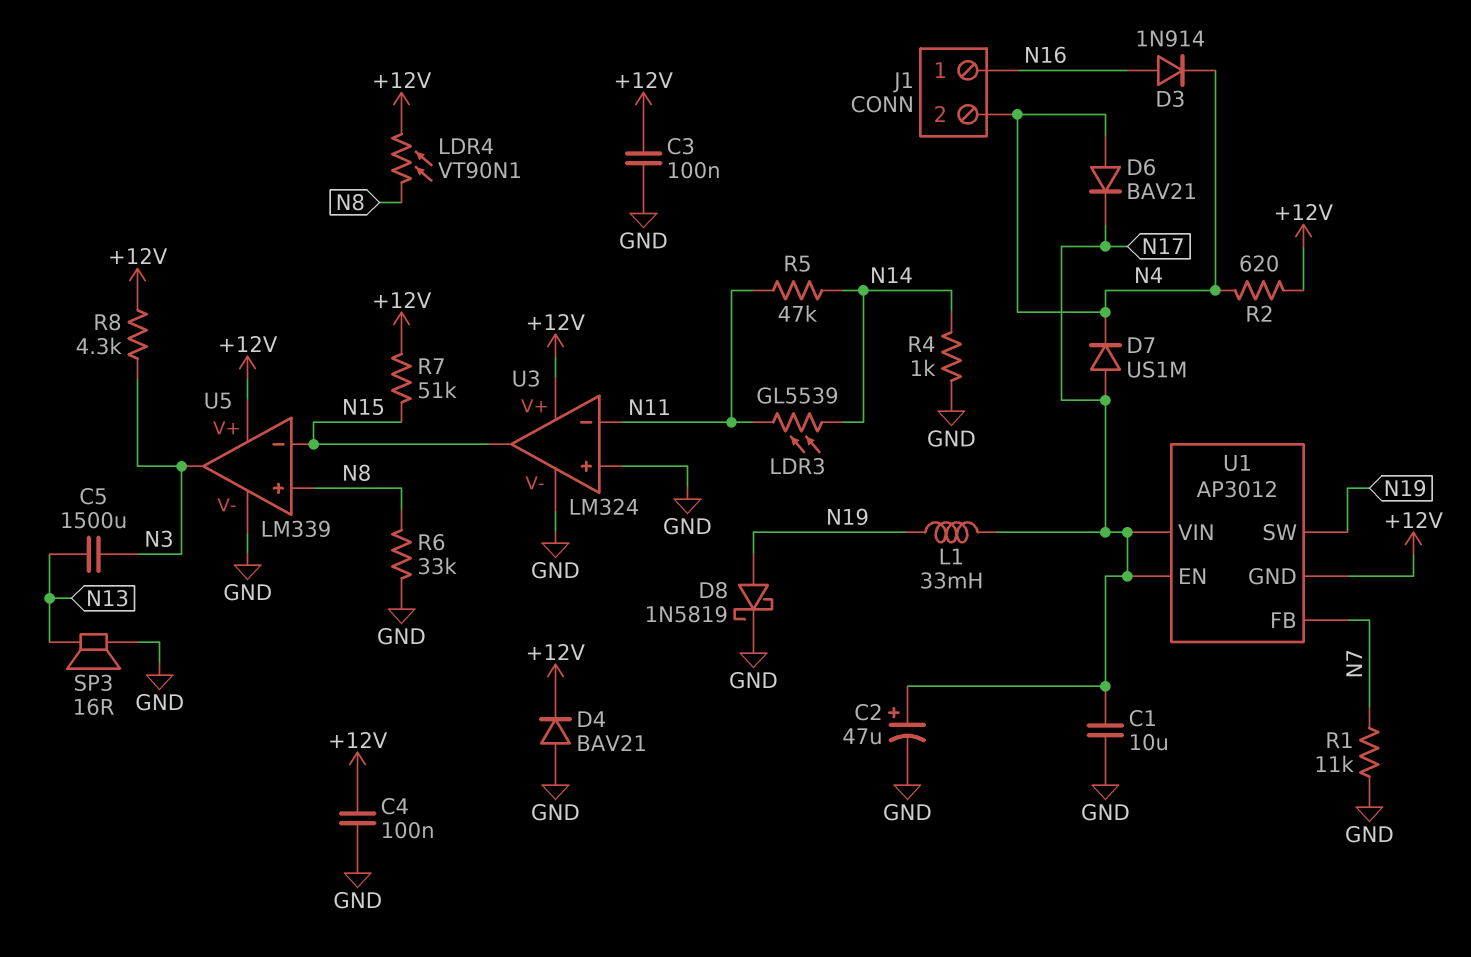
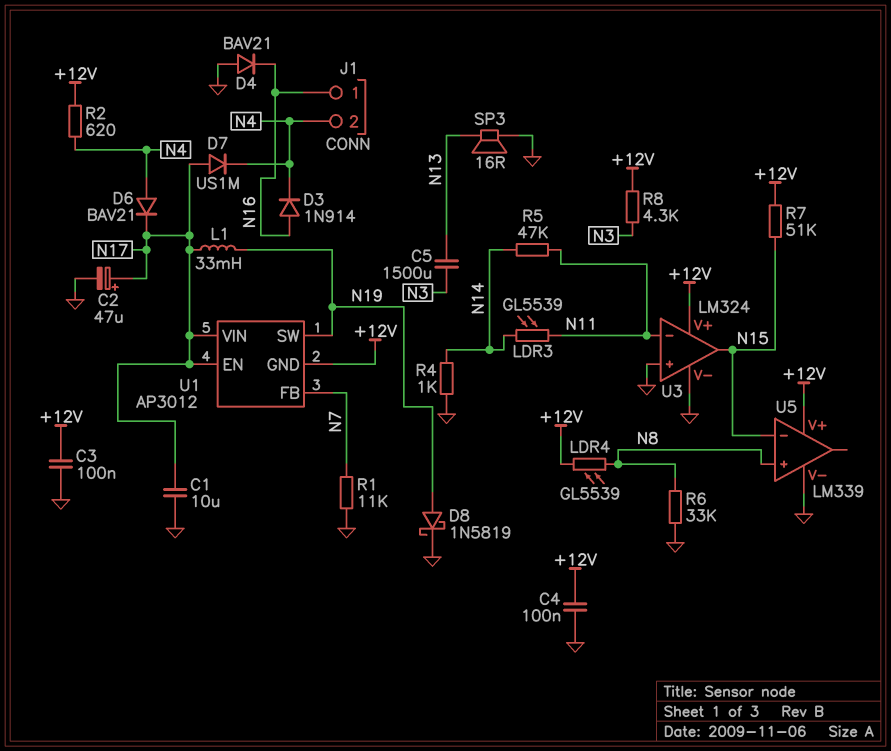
D4: diode BAV21 (A GND, K +12V) -> diode BAV21 (A GND, K N16)
LDR4: VT90N1 (+12V, N8) -> GL5539 (+12V, N8)
U5 pin out: N3 -> none

